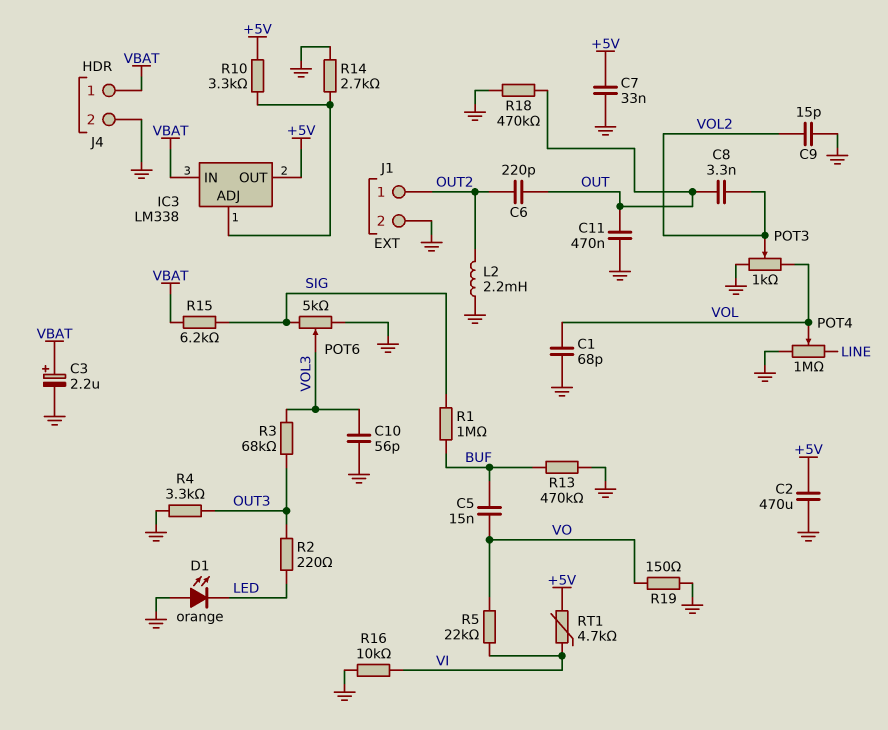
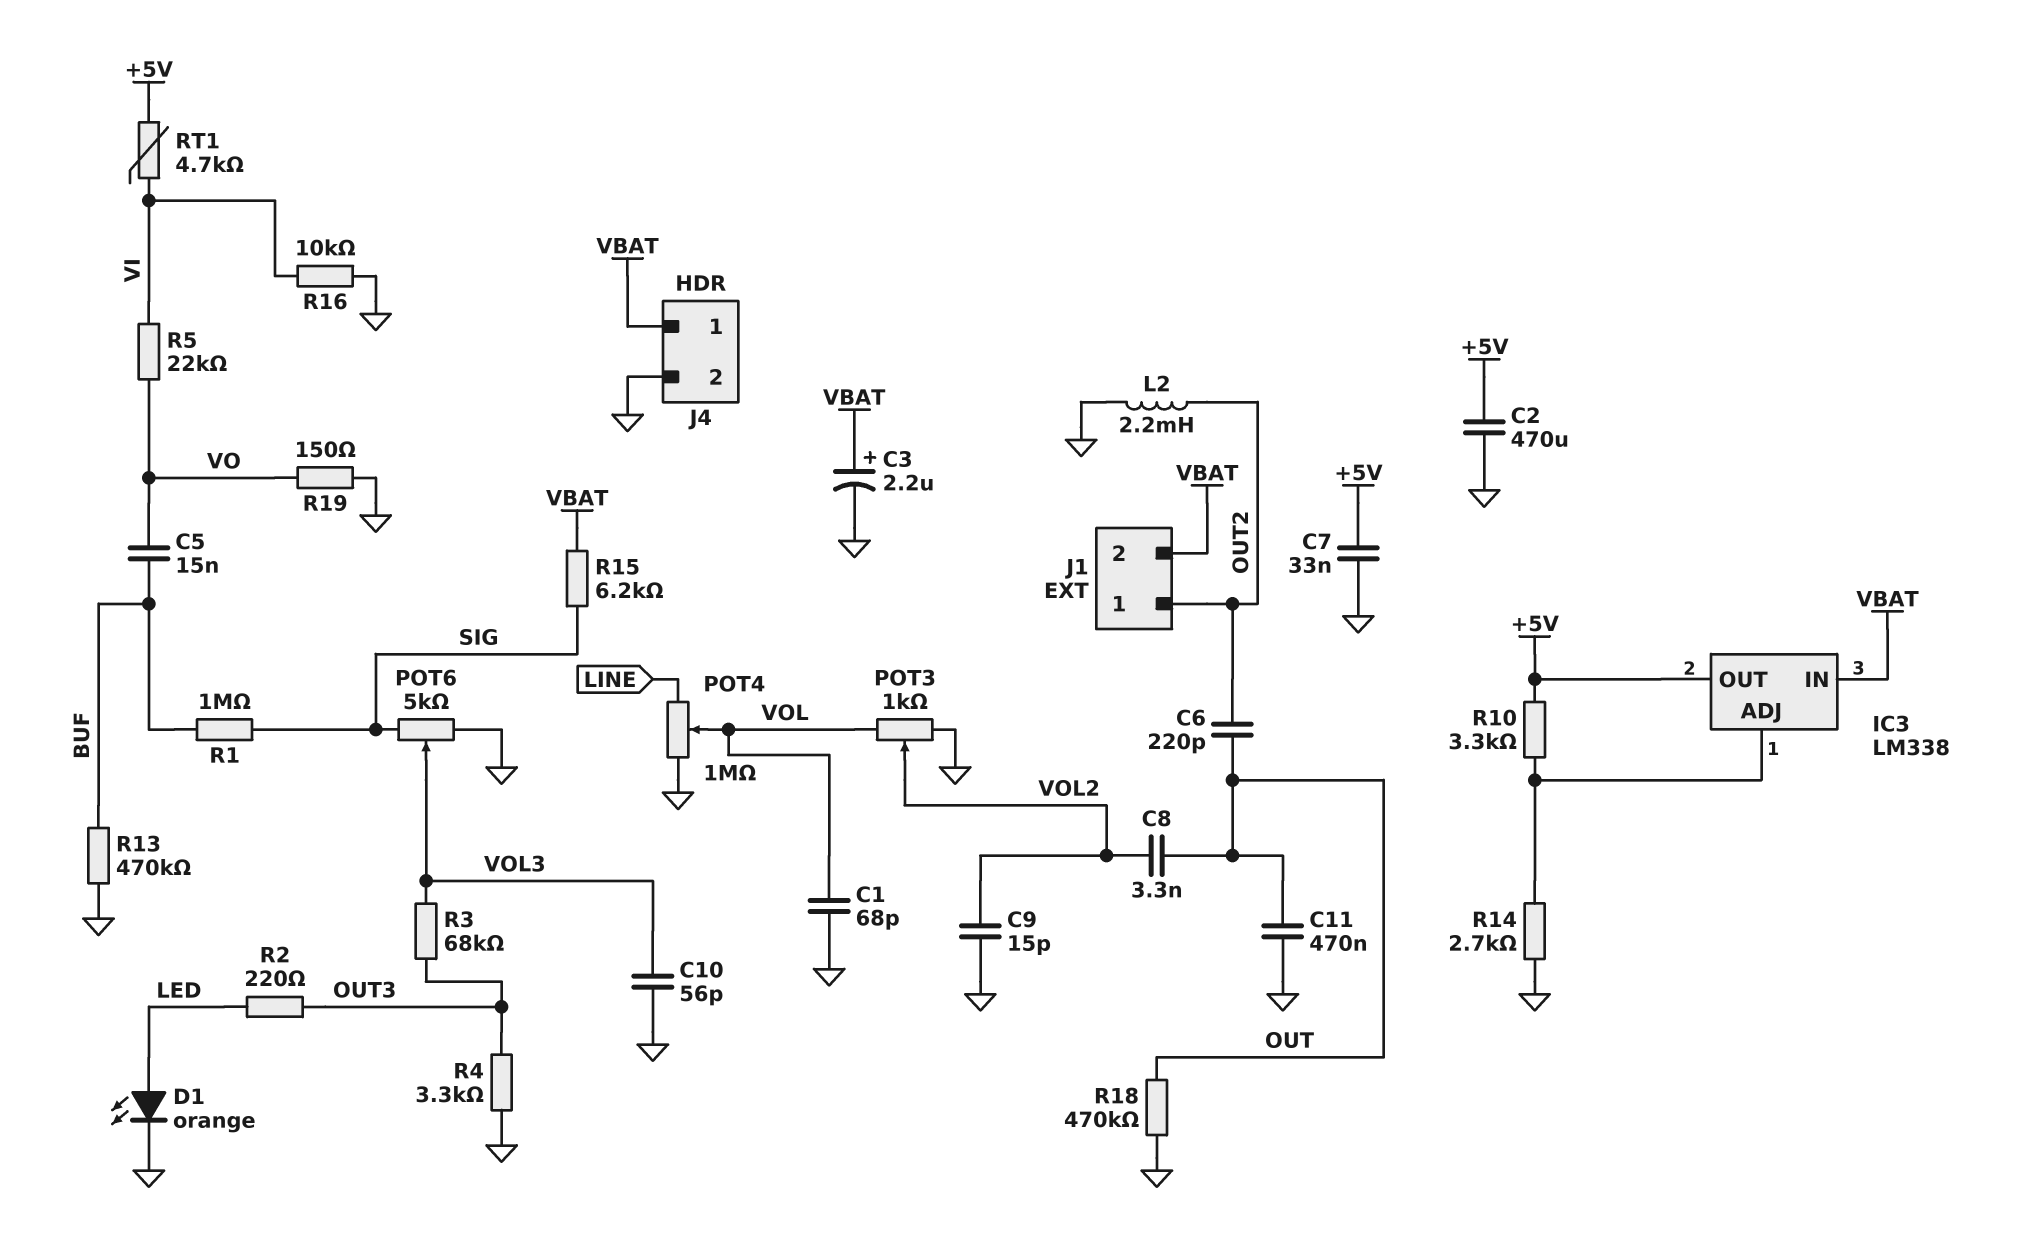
D1: LED orange (A GND, K LED) -> LED orange (A LED, K GND)
J1 pin 2: GND -> VBAT

